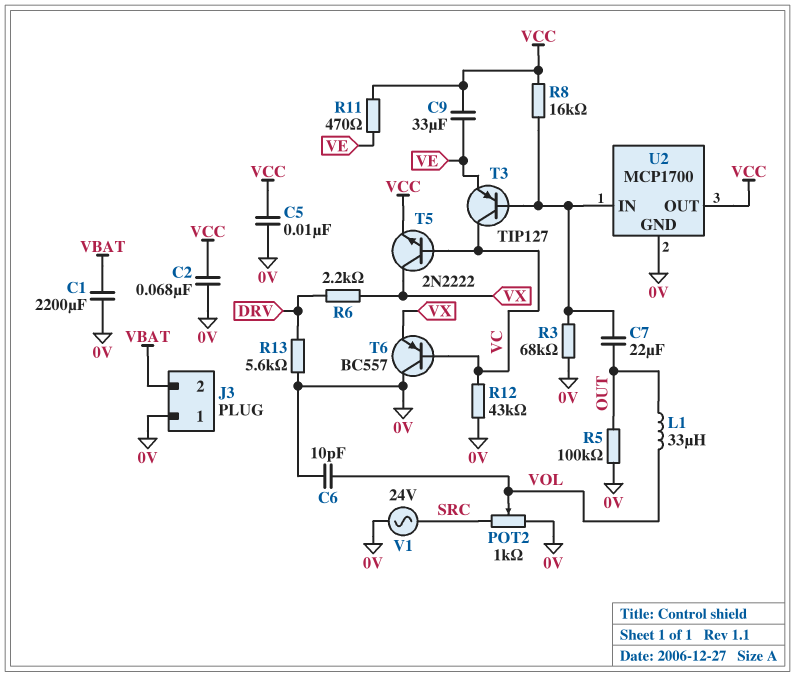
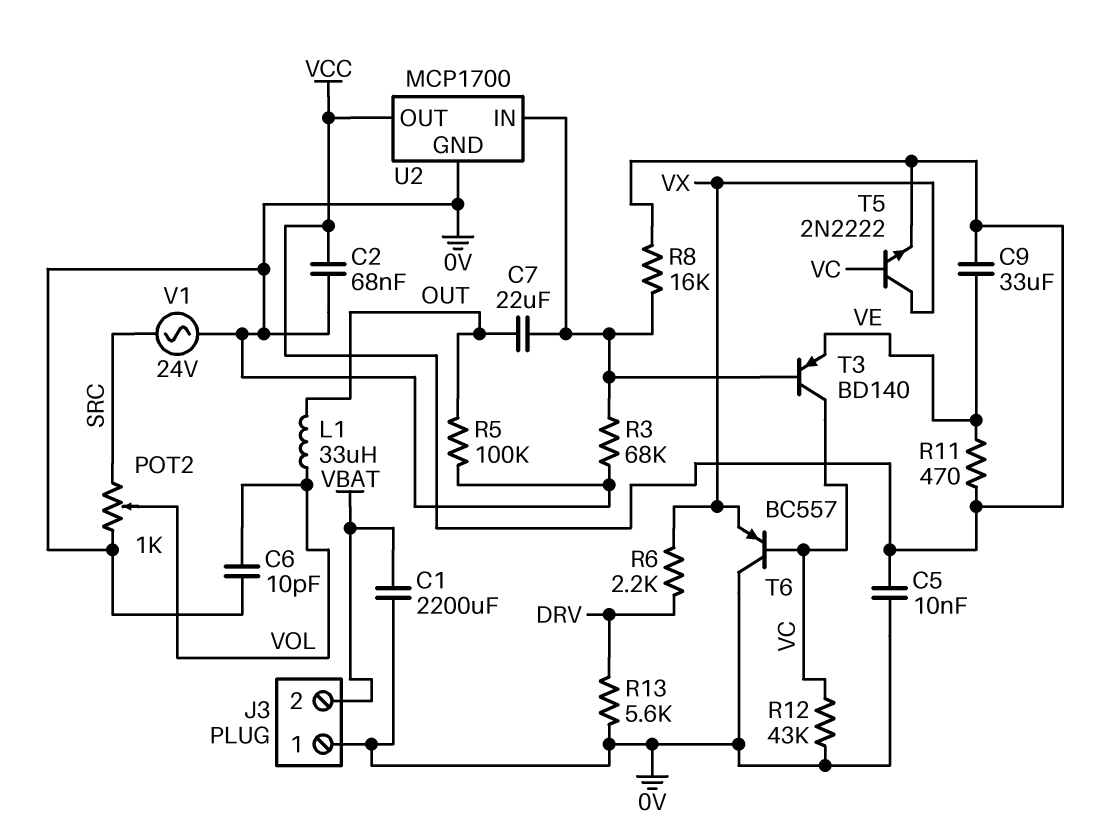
T3: PNP TIP127 (B U2/IN, C VC, E VE) -> PNP BD140 (B U2/IN, C VC, E VE)

